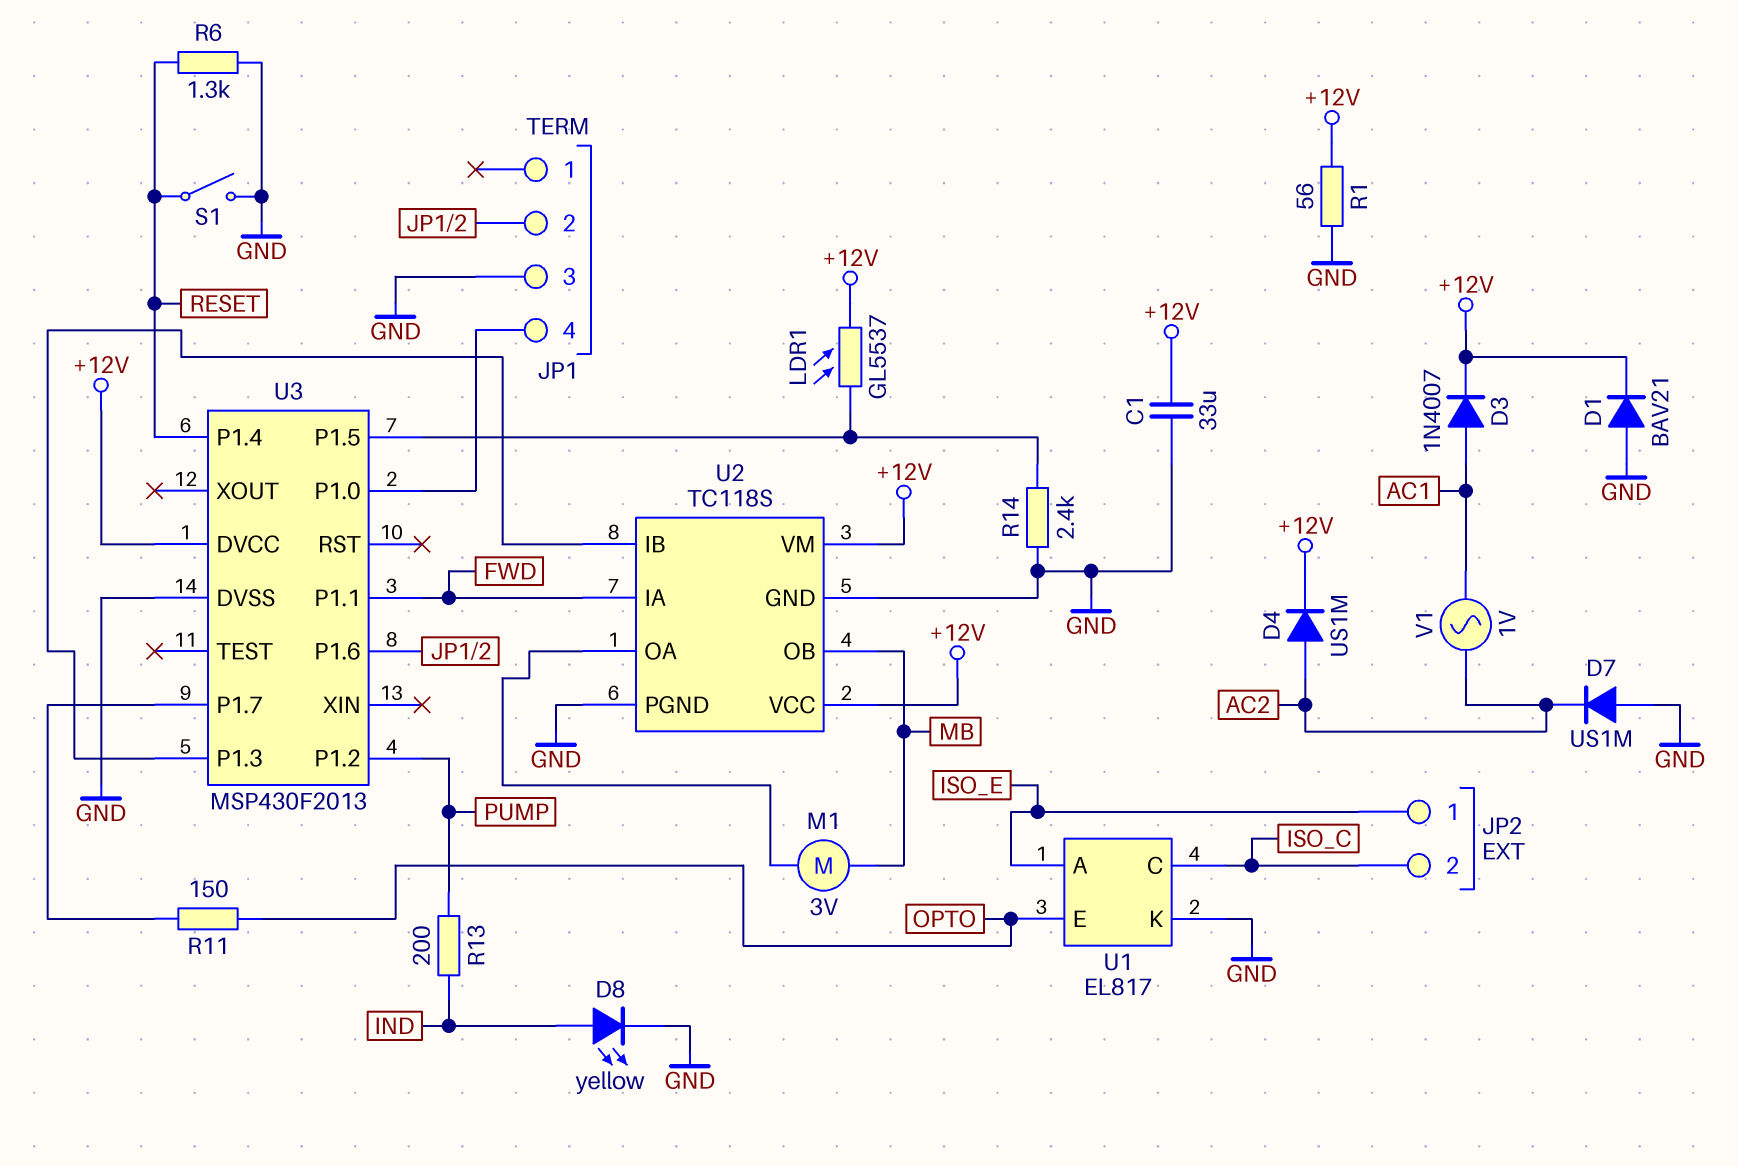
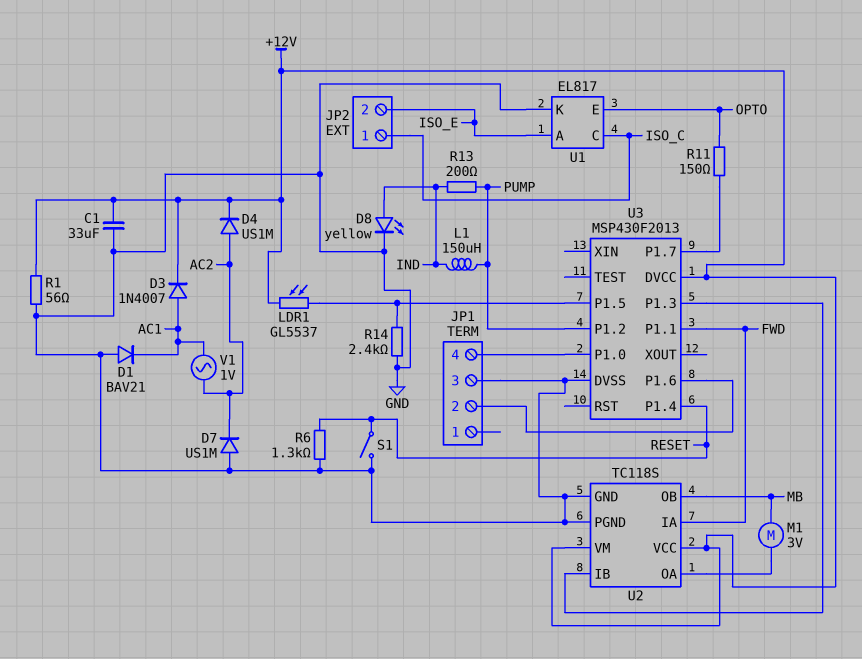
D1: diode BAV21 (A GND, K +12V) -> diode BAV21 (A GND, K AC1)
JP2 pin 1: ISO_E -> ISO_C
JP2 pin 2: ISO_C -> ISO_E
L1: none -> 150uH (IND, PUMP)

